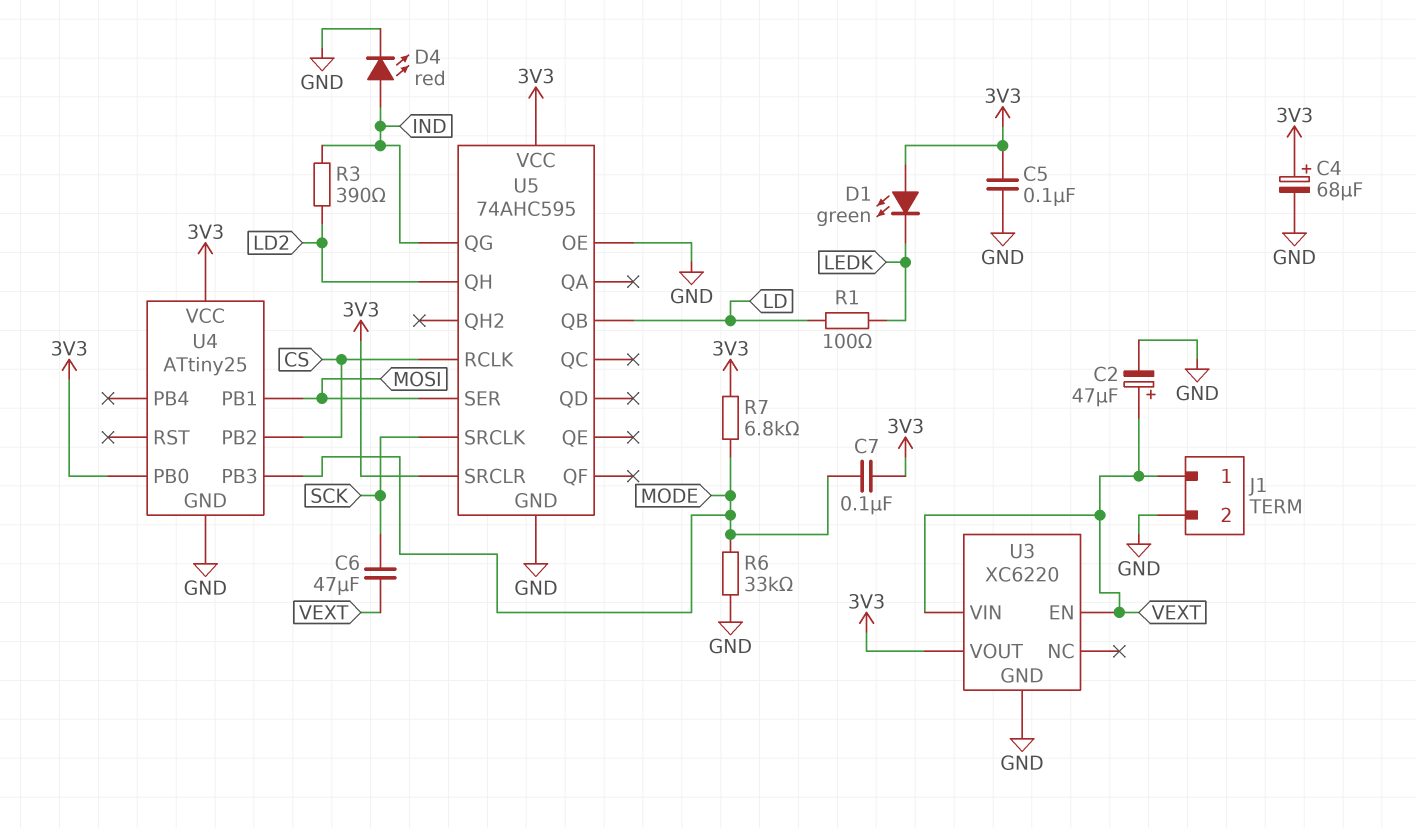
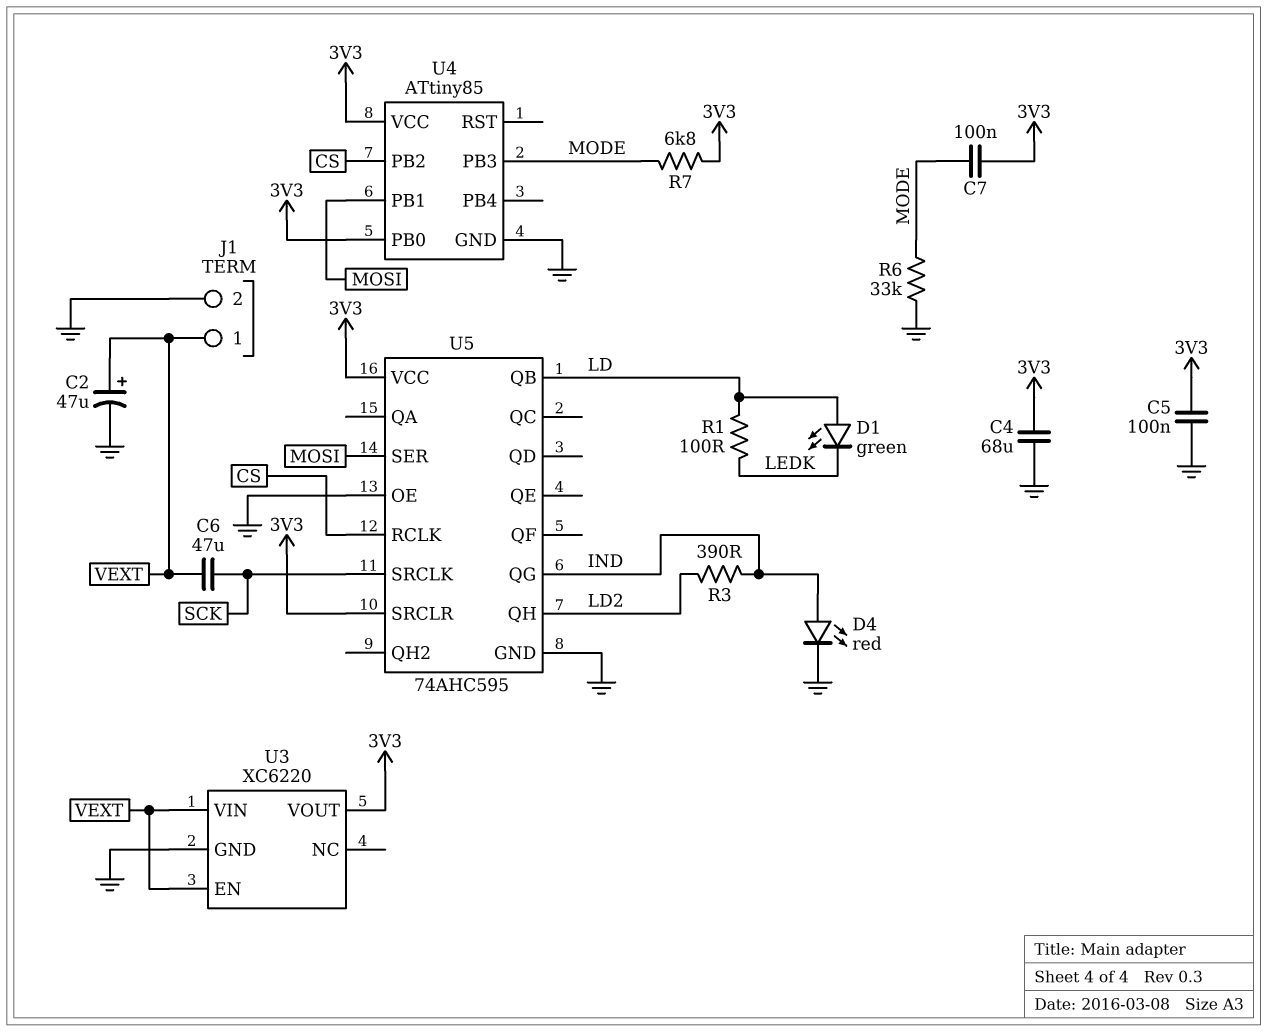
C4: 68uF (plus 3V3, minus GND) -> 68uF (3V3, GND)
D1: LED green (A 3V3, K LEDK) -> LED green (A LD, K LEDK)
U4: ATtiny25 -> ATtiny85

